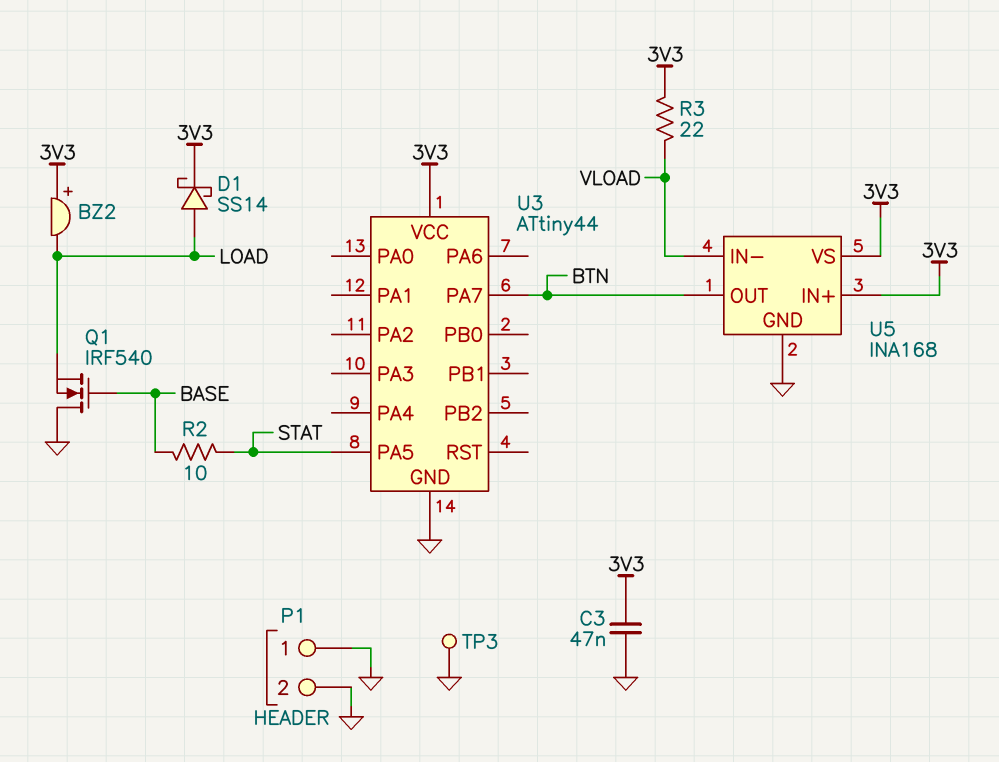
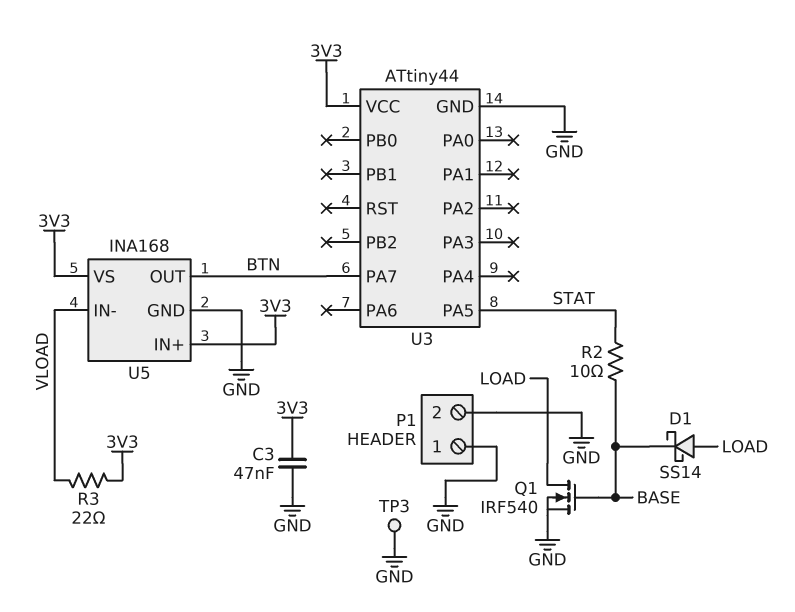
BZ2: buzzer (plus 3V3, minus LOAD) -> none
D1: schottky SS14 (A LOAD, K 3V3) -> schottky SS14 (A LOAD, K BASE)
Q1: NMOS IRF540 (G BASE, D GND, S LOAD) -> NMOS IRF540 (G BASE, D LOAD, S GND)

